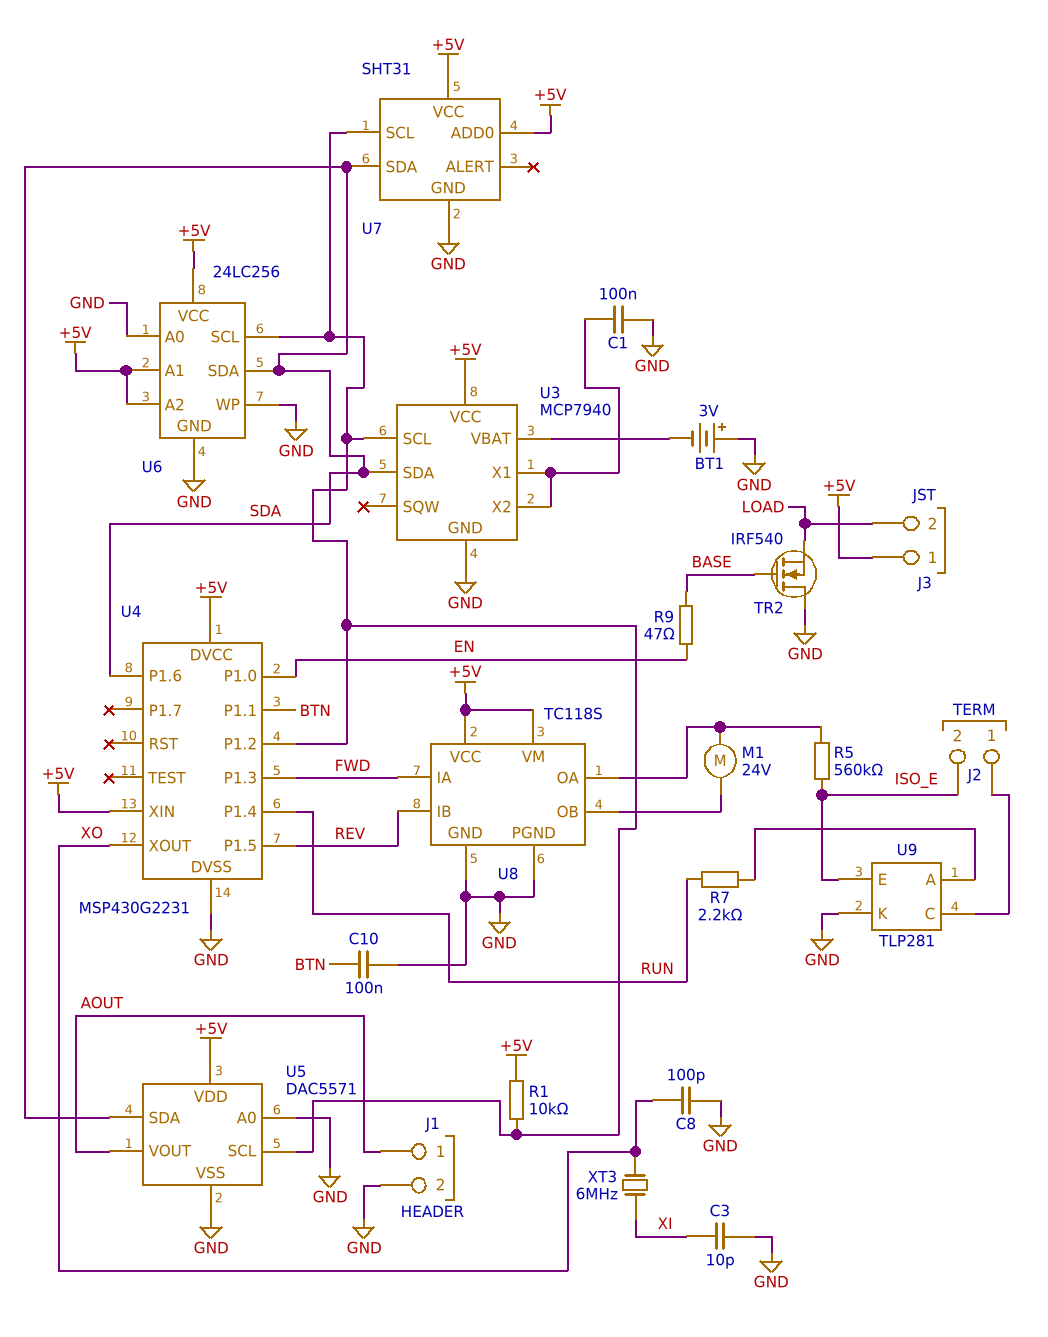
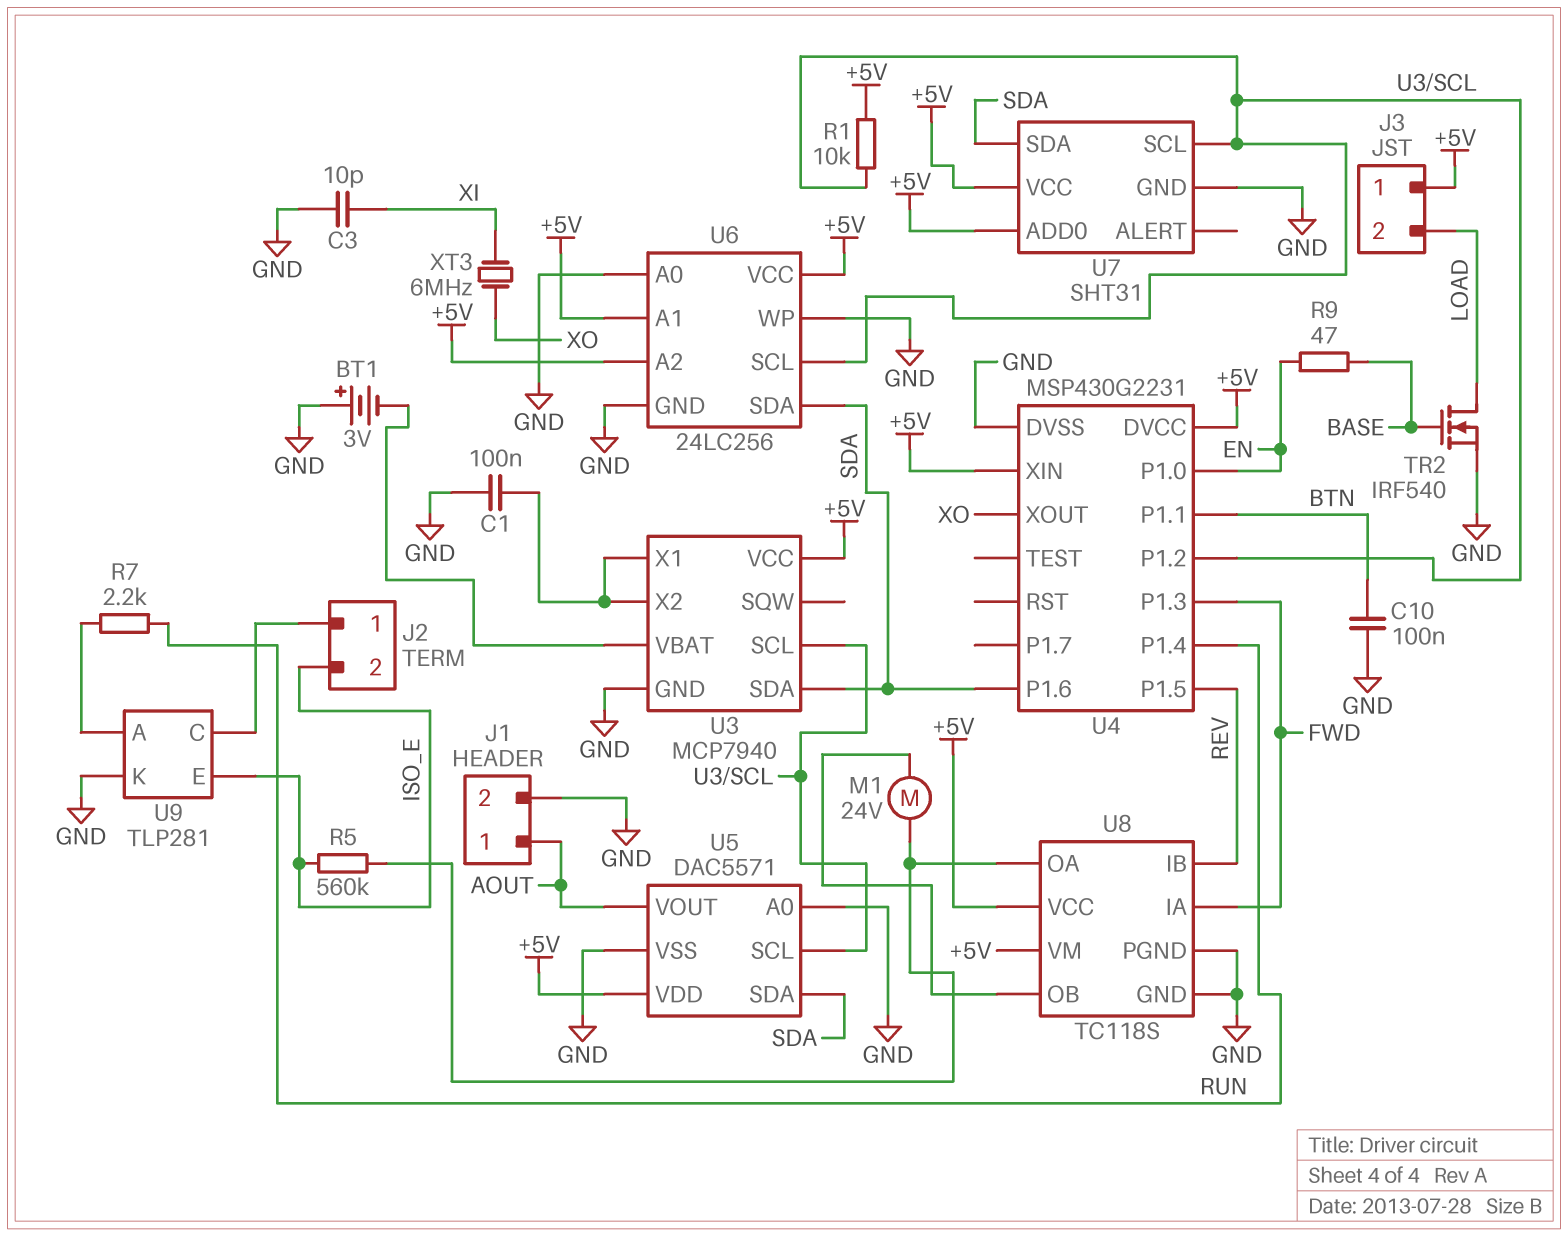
C8: 100pF (GND, XO) -> none
TR2: NMOS IRF540 (G BASE, D GND, S LOAD) -> NMOS IRF540 (G BASE, D LOAD, S GND)

